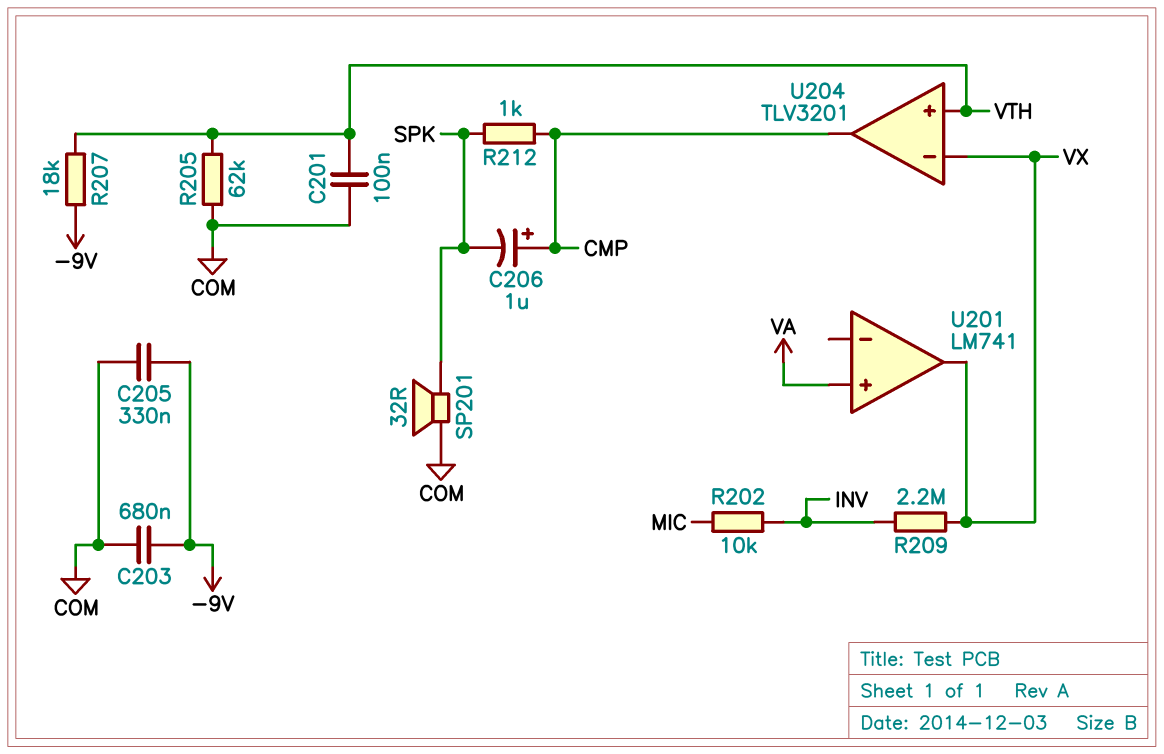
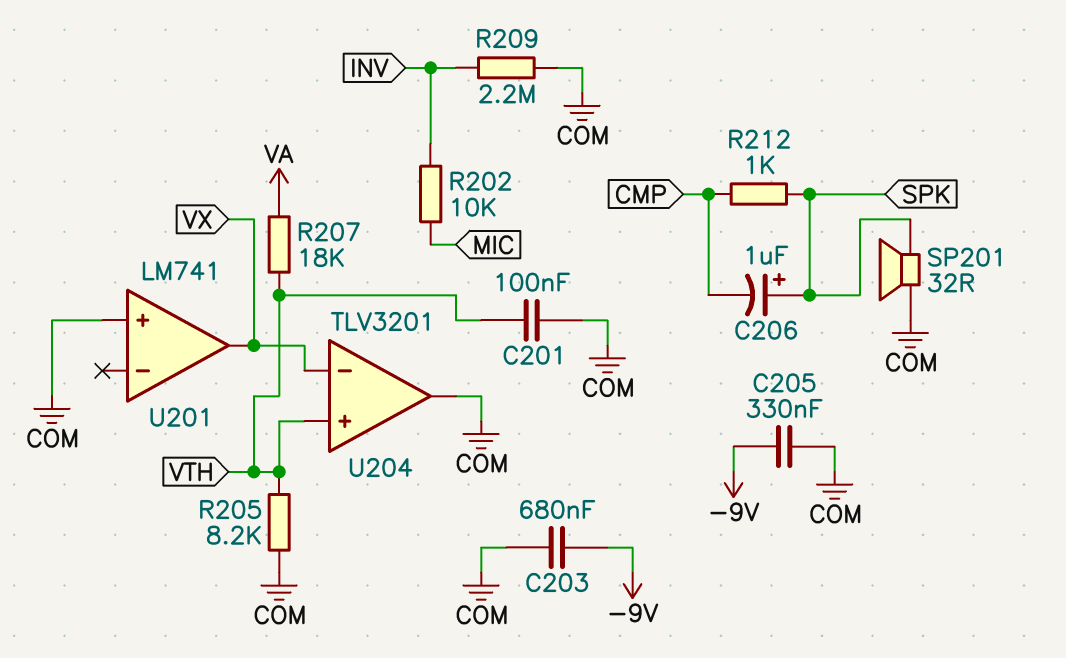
C206: 1uF (plus CMP, minus SPK) -> 1uF (plus SPK, minus CMP)
R205: 62k (COM, VTH) -> 8.2k (COM, VTH)
R207: 18k (-9V, VTH) -> 18k (VA, VTH)
R209: 2.2M (INV, VX) -> 2.2M (COM, INV)
U201 pin in+: VA -> COM
U204 pin out: CMP -> COM

